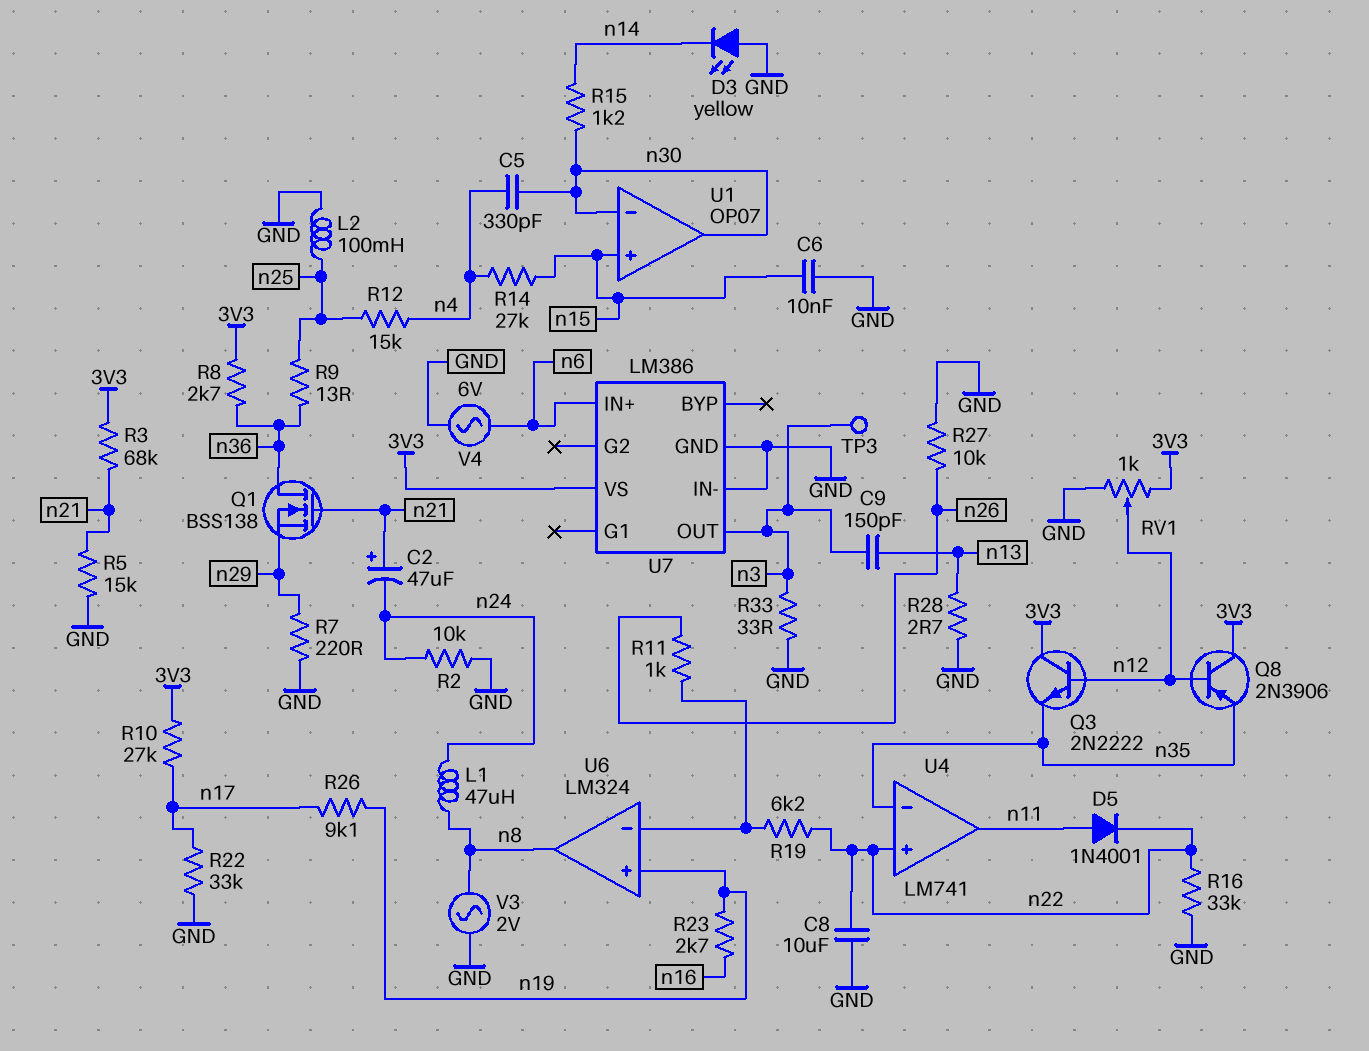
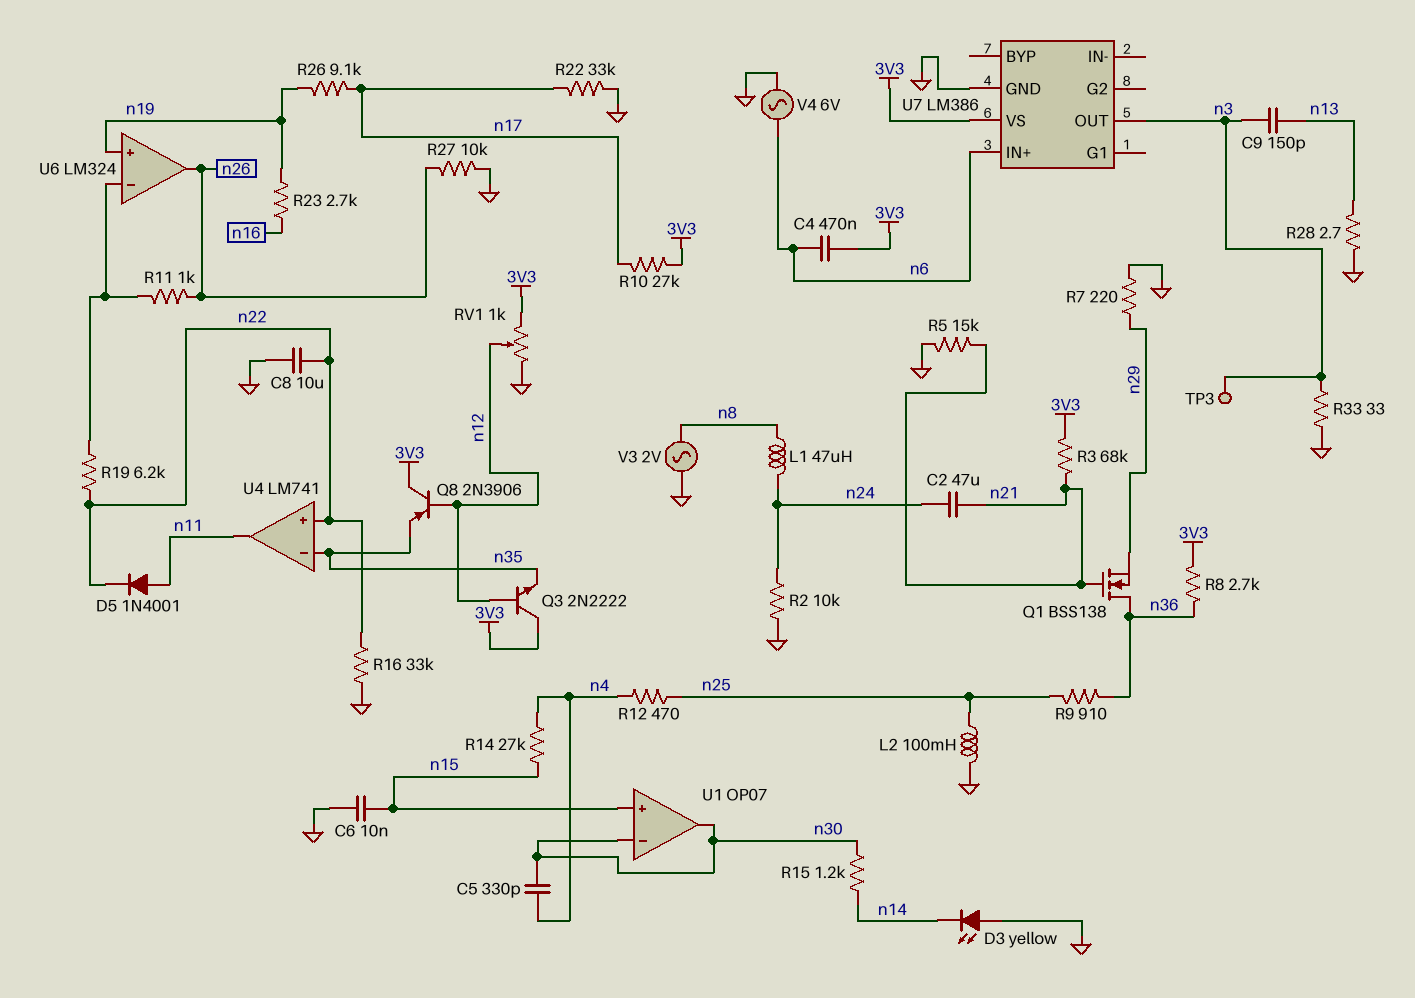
C2: 47uF (plus n21, minus n24) -> 47uF (n21, n24)
C4: none -> 470nF (3V3, n6)
R9: 13 (n25, n36) -> 910 (n25, n36)
R12: 15k (n4, n25) -> 470 (n4, n25)
U6 pin out: n8 -> n26
U7 pin IN-: GND -> none

